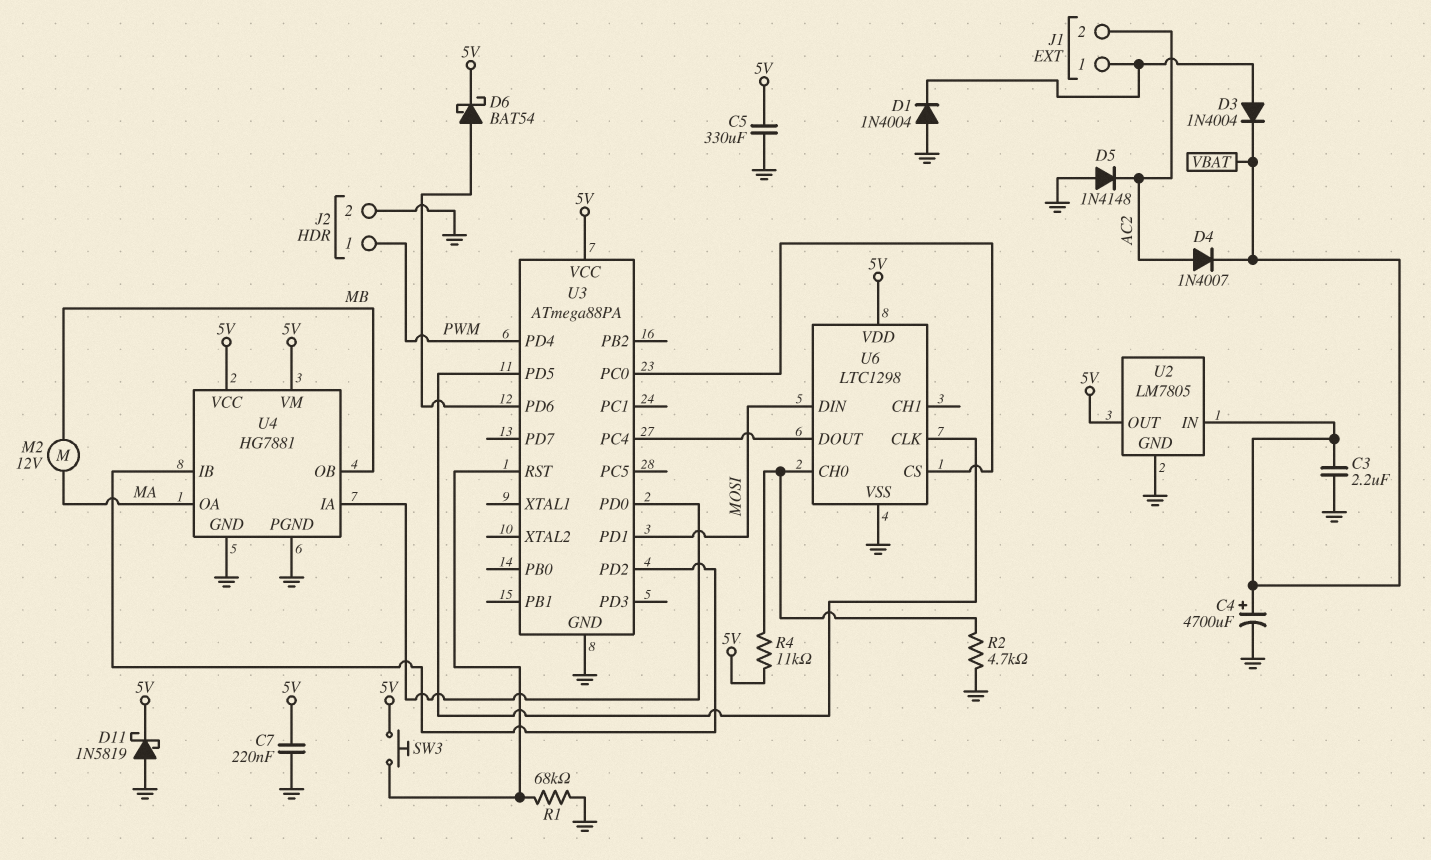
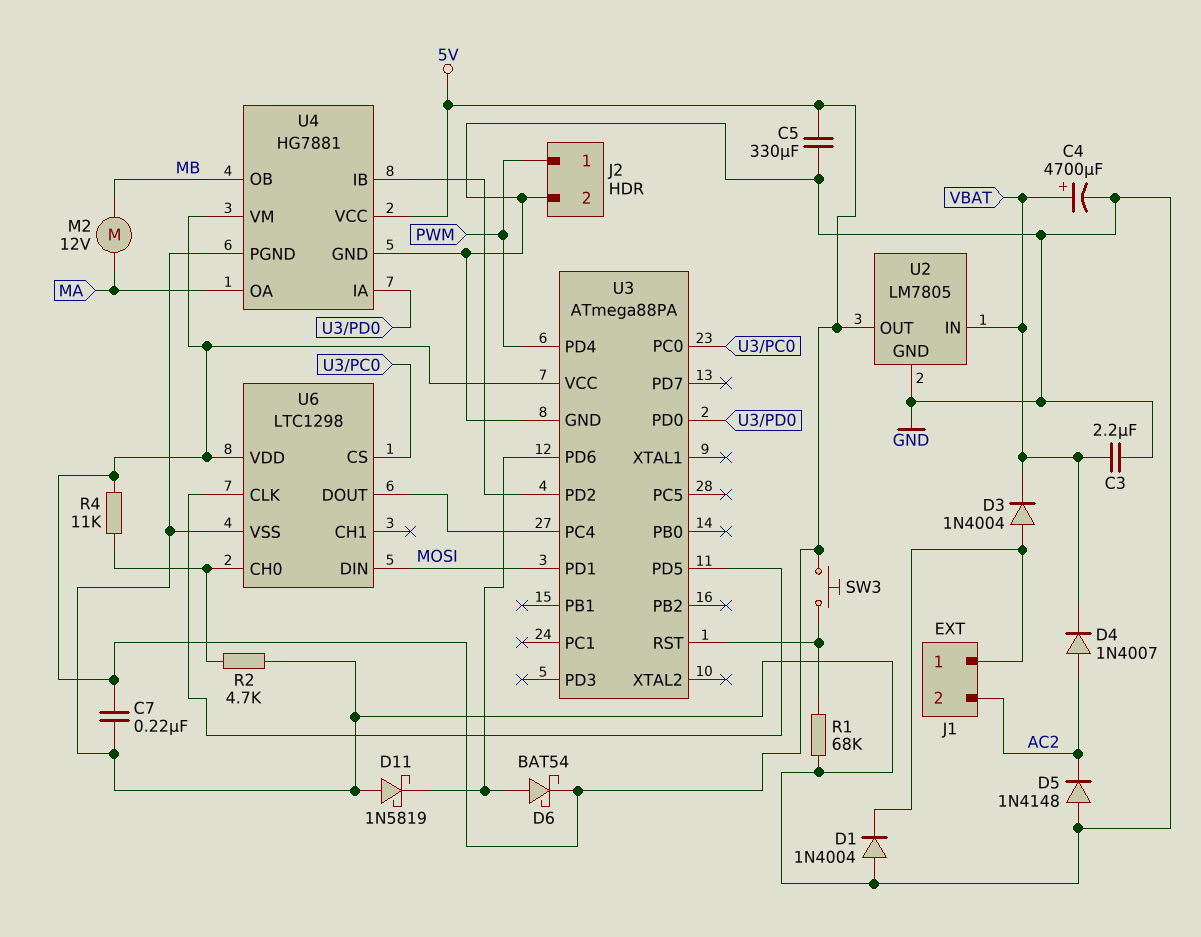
D11: schottky 1N5819 (A GND, K 5V) -> schottky 1N5819 (A GND, K U3/PD6)

